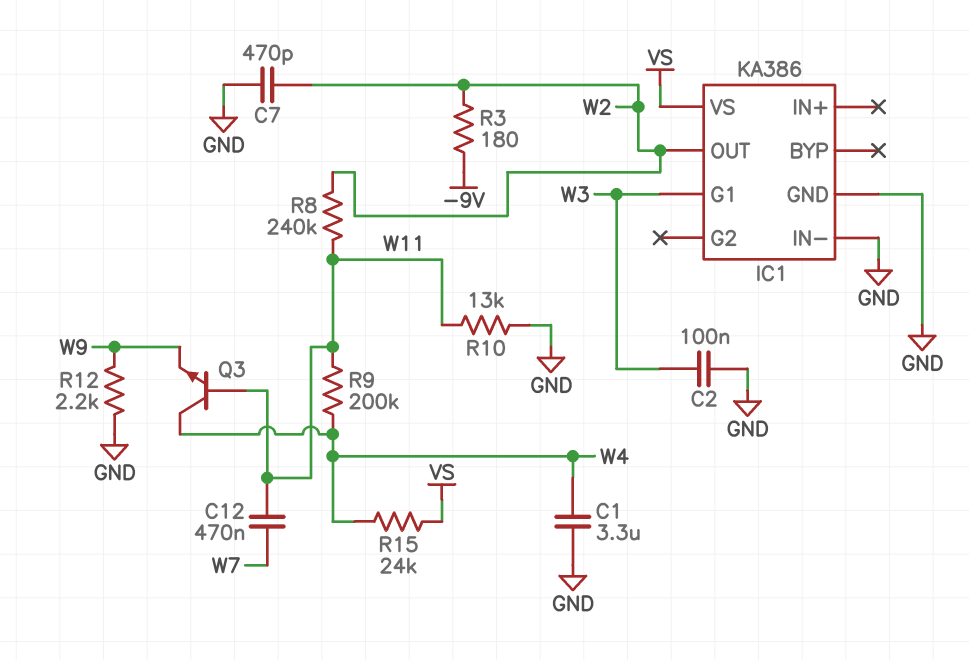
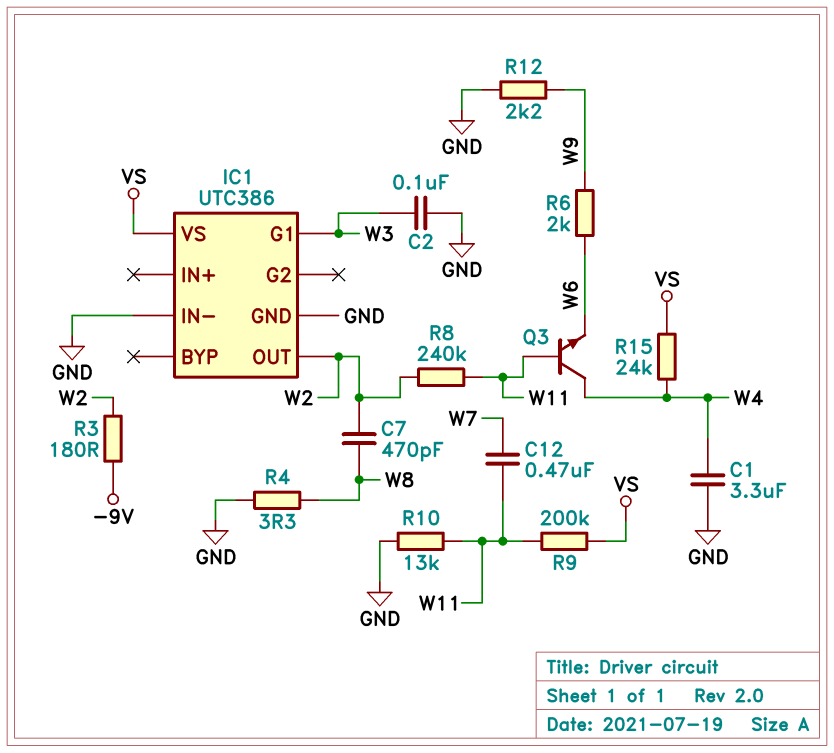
C7: 470pF (GND, W2) -> 470pF (W2, W8)
IC1: KA386 -> UTC386
Q3: NPN (B W11, C W4, E W9) -> NPN (B W11, C W4, E W6)
R4: none -> 3.3 (GND, W8)
R6: none -> 2k (W6, W9)
R9: 200k (W4, W11) -> 200k (VS, W11)

